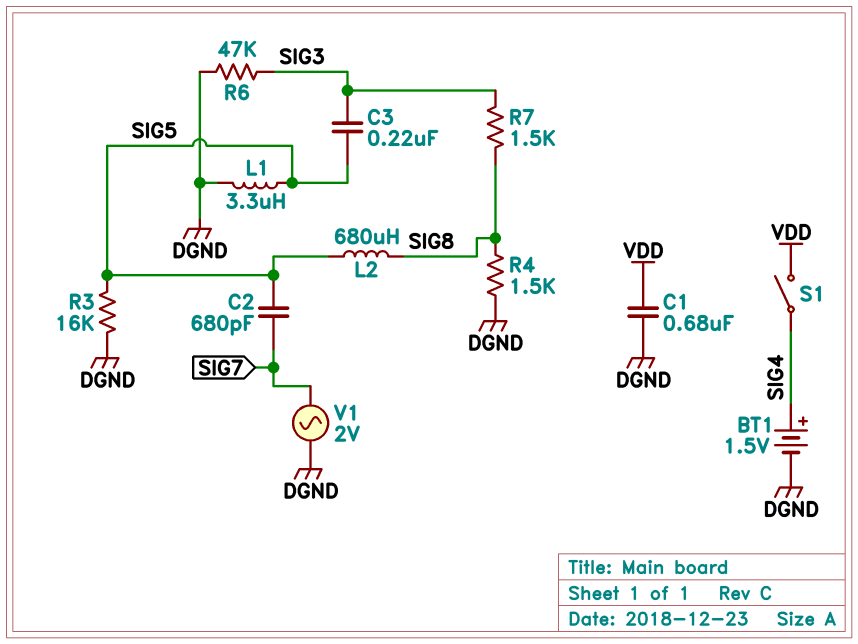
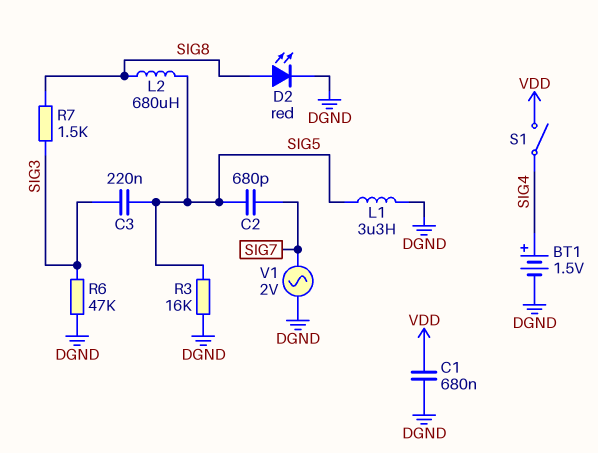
D2: none -> LED red (A SIG8, K DGND)
R4: 1.5k (DGND, SIG8) -> none

